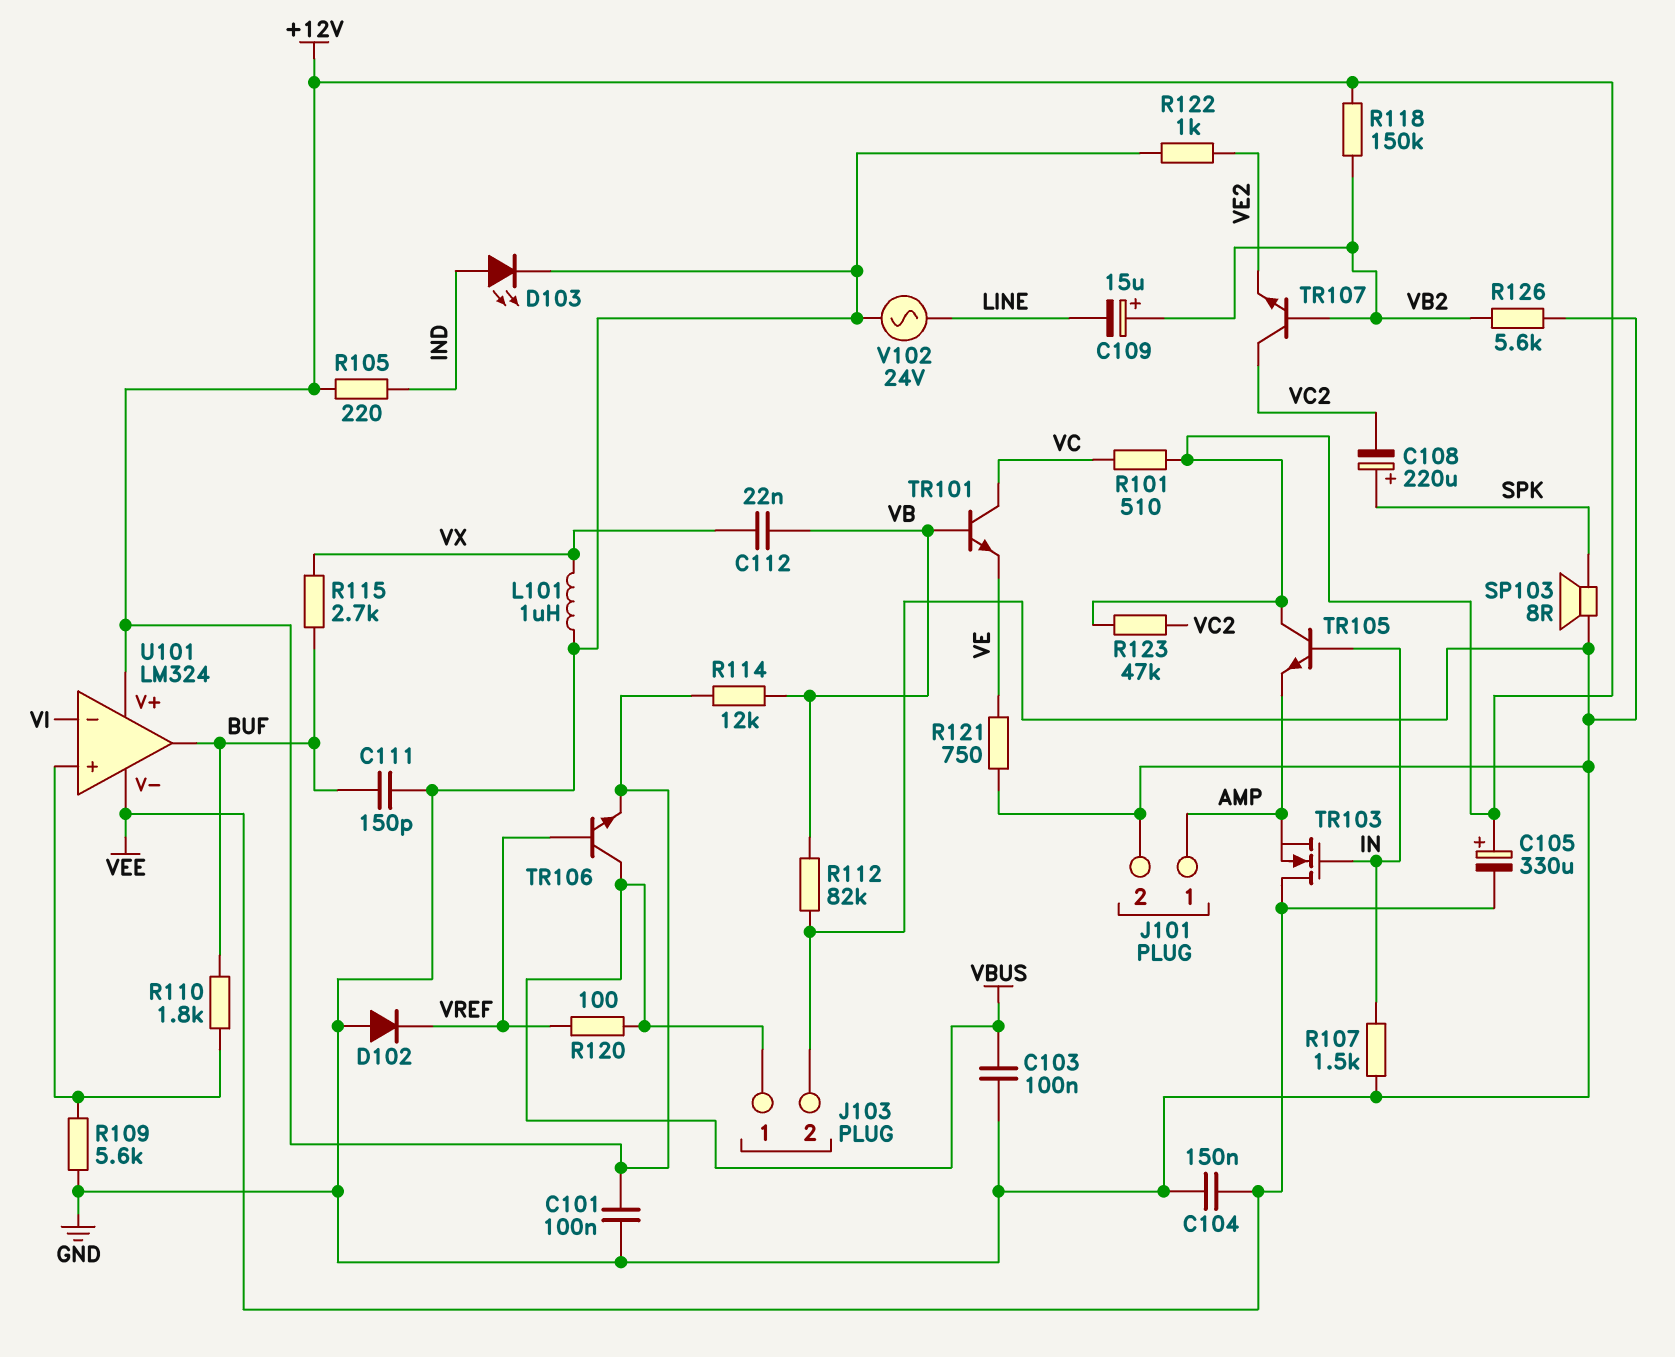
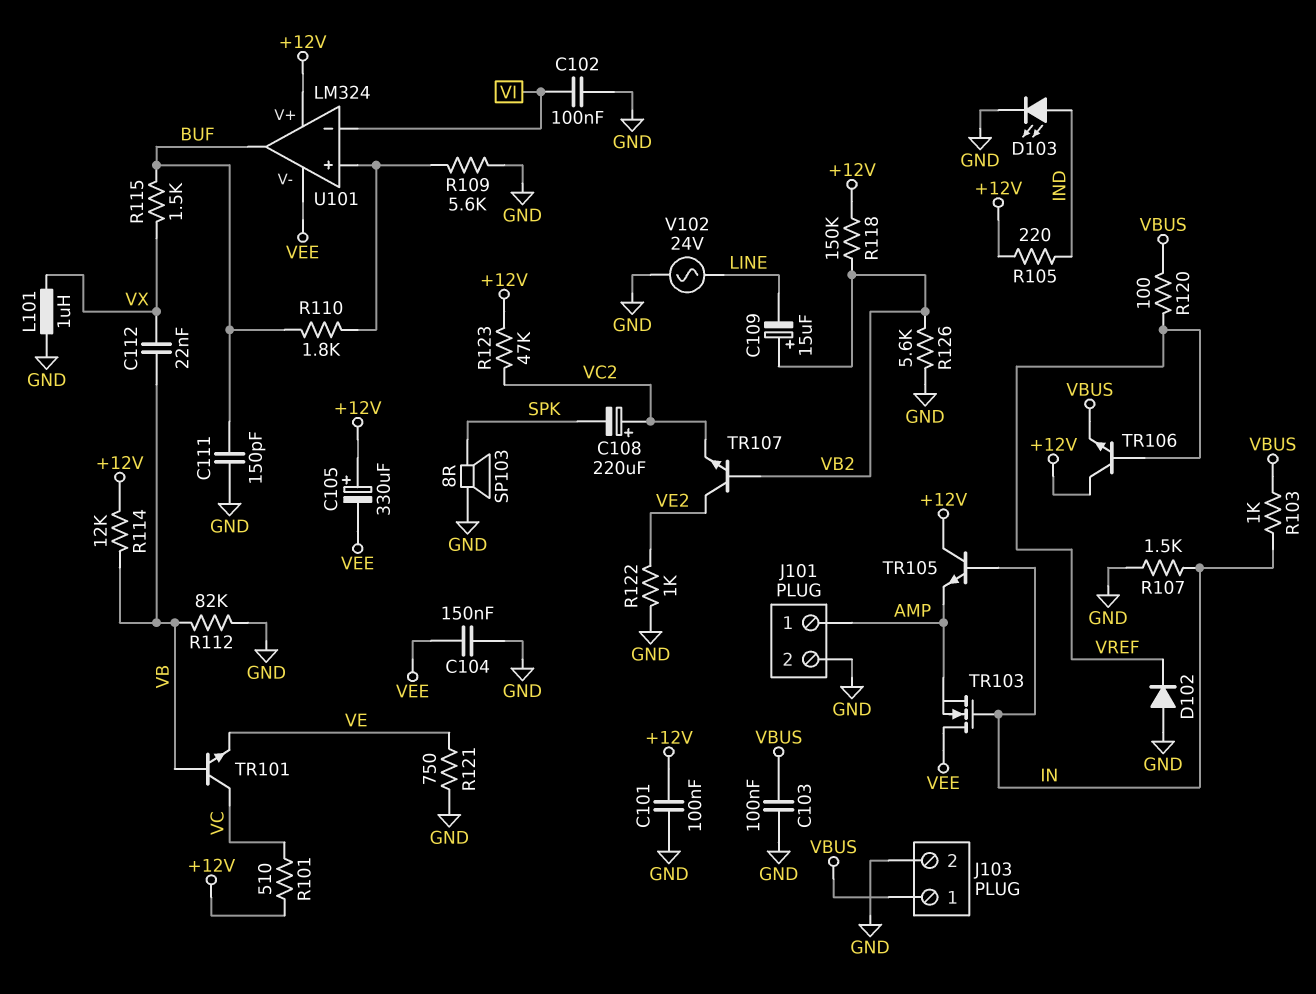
C102: none -> 100nF (GND, VI)
C108: 220uF (plus SPK, minus VC2) -> 220uF (plus VC2, minus SPK)
R103: none -> 1k (IN, VBUS)
R115: 2.7k (BUF, VX) -> 1.5k (BUF, VX)
TR106: NPN (B VREF, C VBUS, E +12V) -> NPN (B VREF, C +12V, E VBUS)
TR107: NPN (B VB2, C VC2, E VE2) -> NPN (B VB2, C VE2, E VC2)

